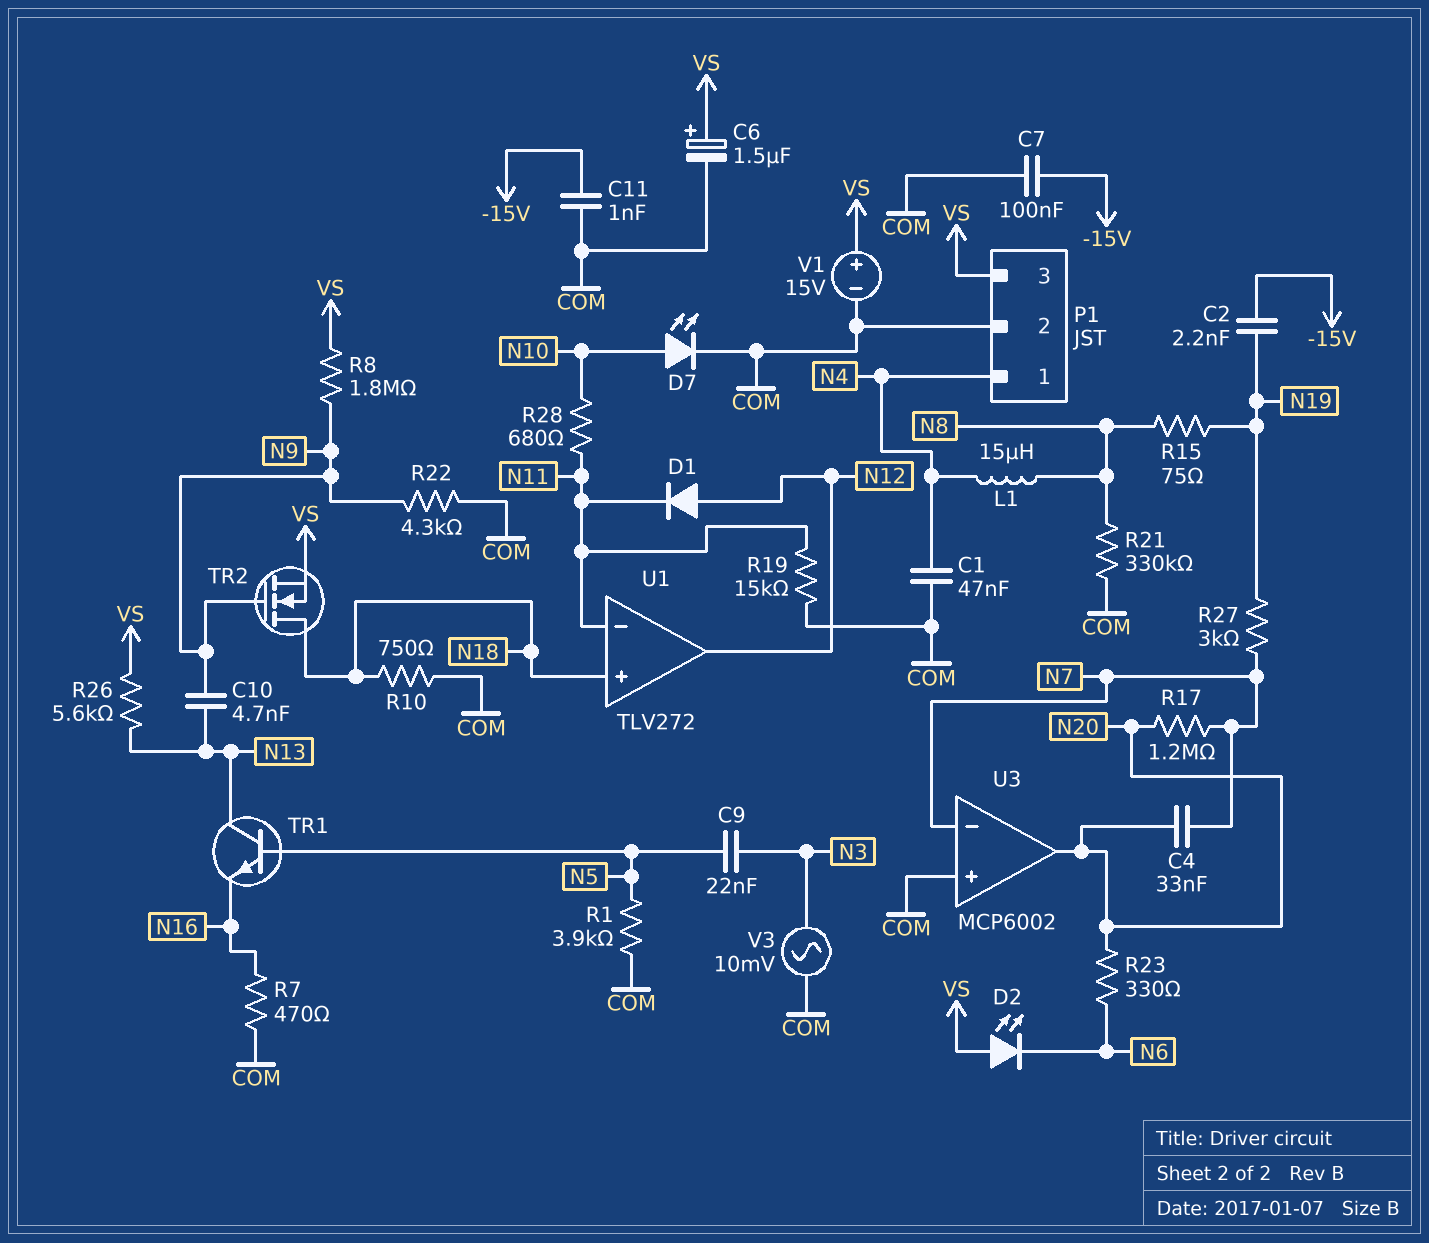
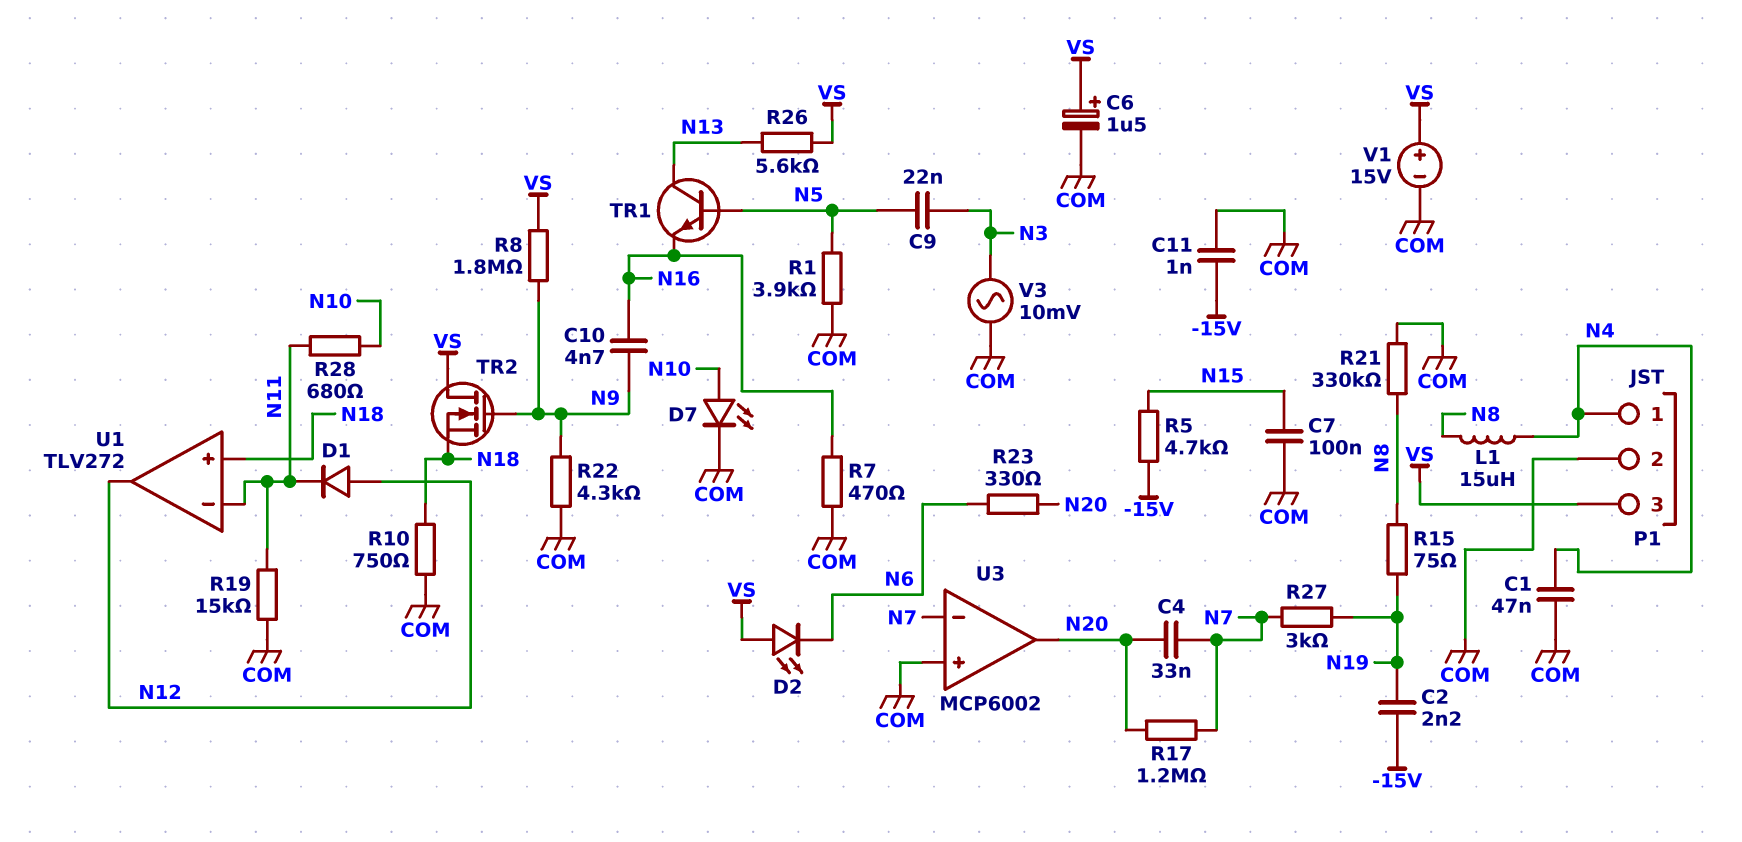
C7: 100nF (-15V, COM) -> 100nF (COM, N15)
C10: 4.7nF (N9, N13) -> 4.7nF (N9, N16)
R5: none -> 4.7k (-15V, N15)
TR2: NMOS (G N9, D N18, S VS) -> NMOS (G N9, D VS, S N18)

